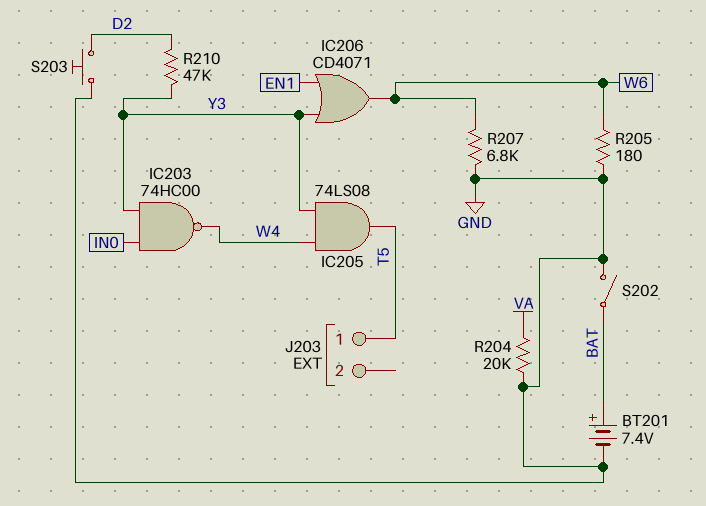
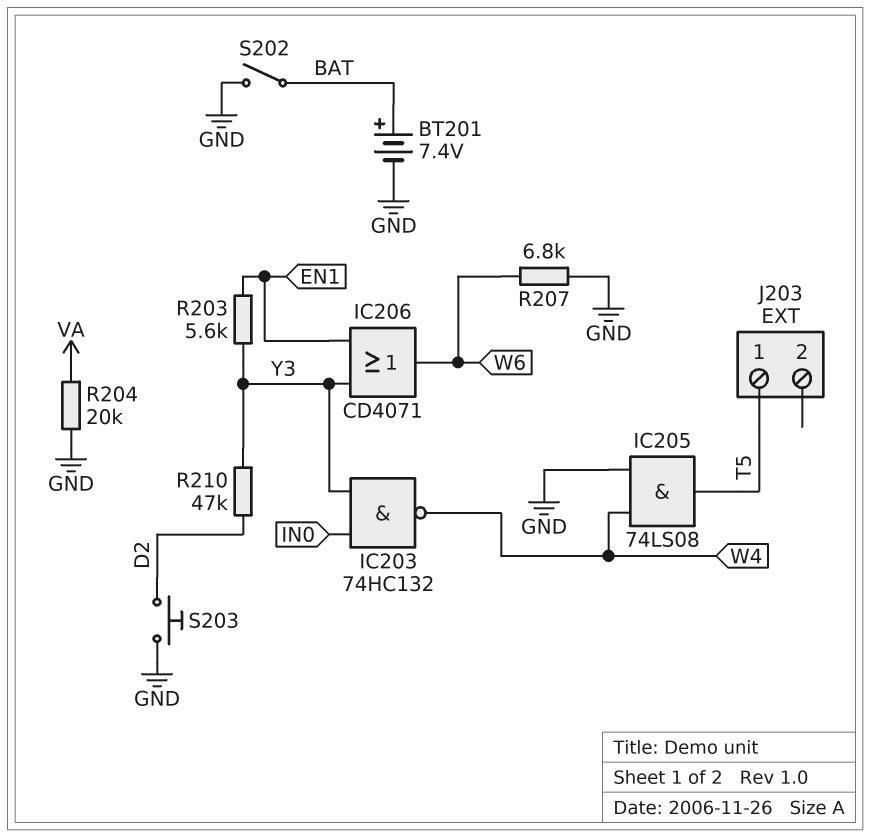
IC203: NAND 74HC00 (in IN0, in Y3, out W4) -> NAND 74HC132 (in IN0, in Y3, out W4)
IC205: AND 74LS08 (in W4, in Y3, out T5) -> AND 74LS08 (in GND, in W4, out T5)
R203: none -> 5.6k (EN1, Y3)
R205: 180 (GND, W6) -> none

